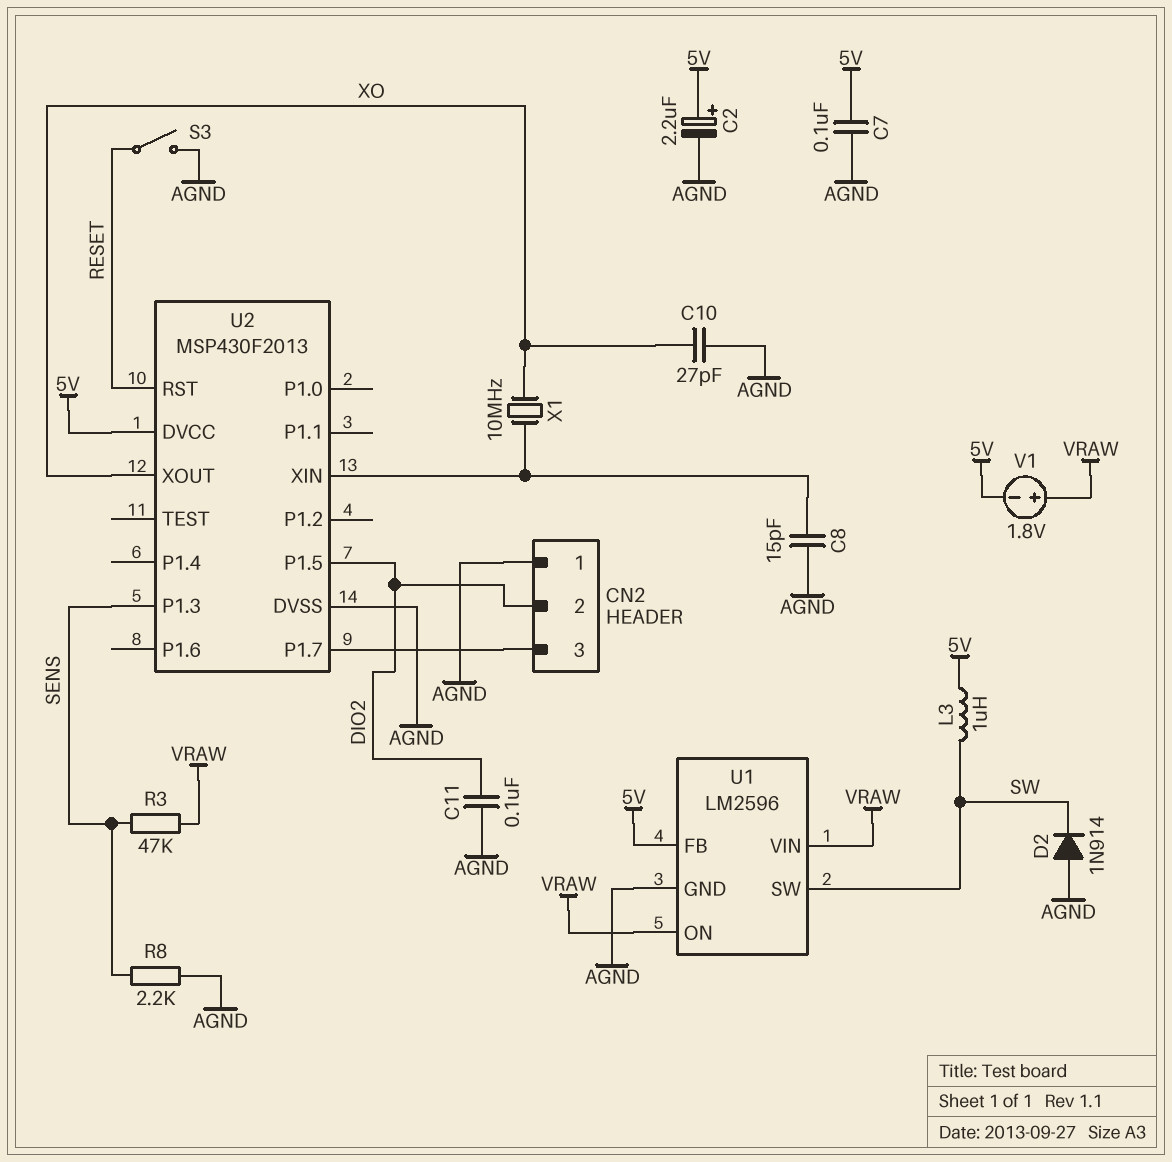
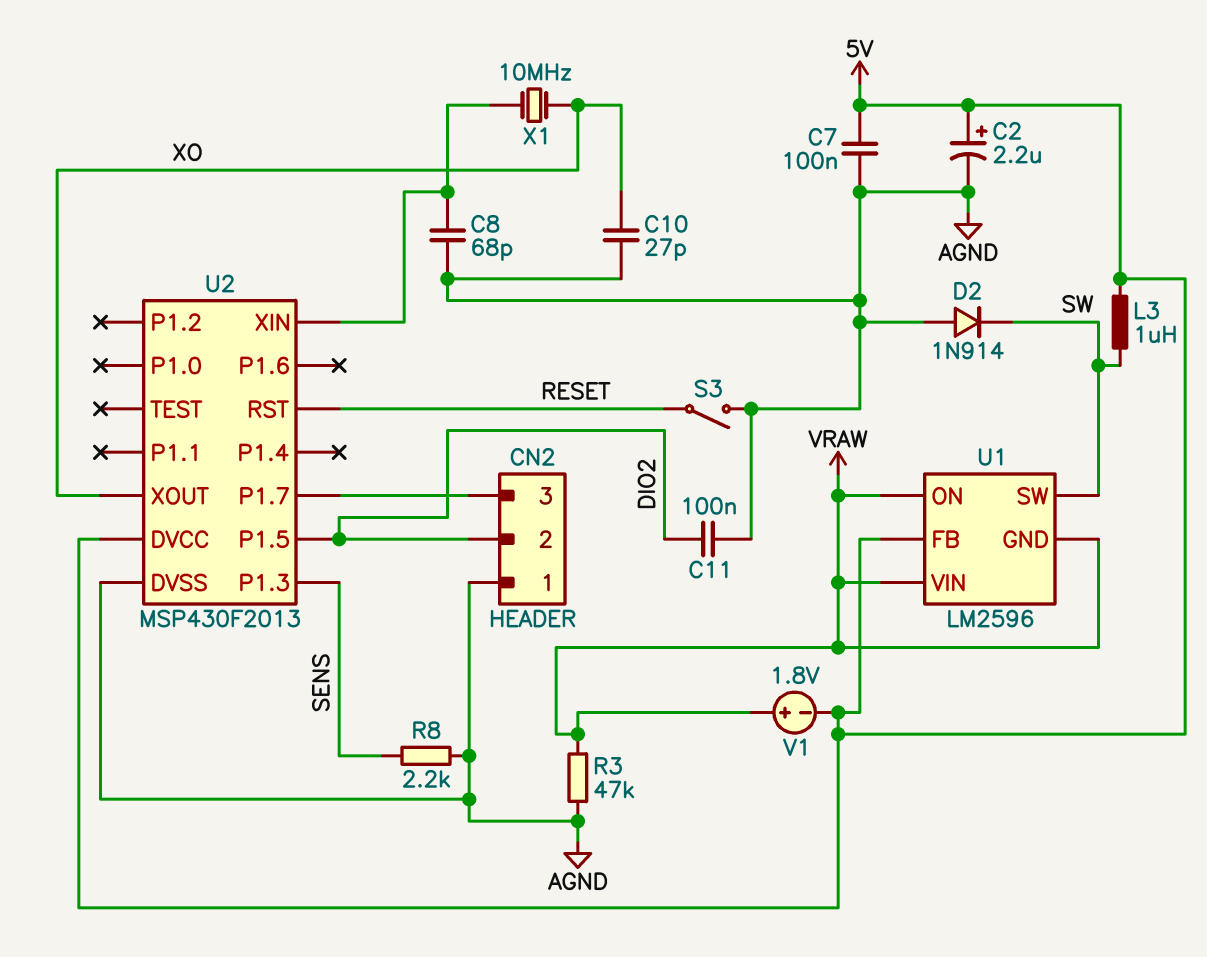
C8: 15pF (AGND, U2/XIN) -> 68pF (AGND, U2/XIN)
R3: 47k (SENS, VRAW) -> 47k (AGND, VRAW)
U1 pin GND: AGND -> VRAW

